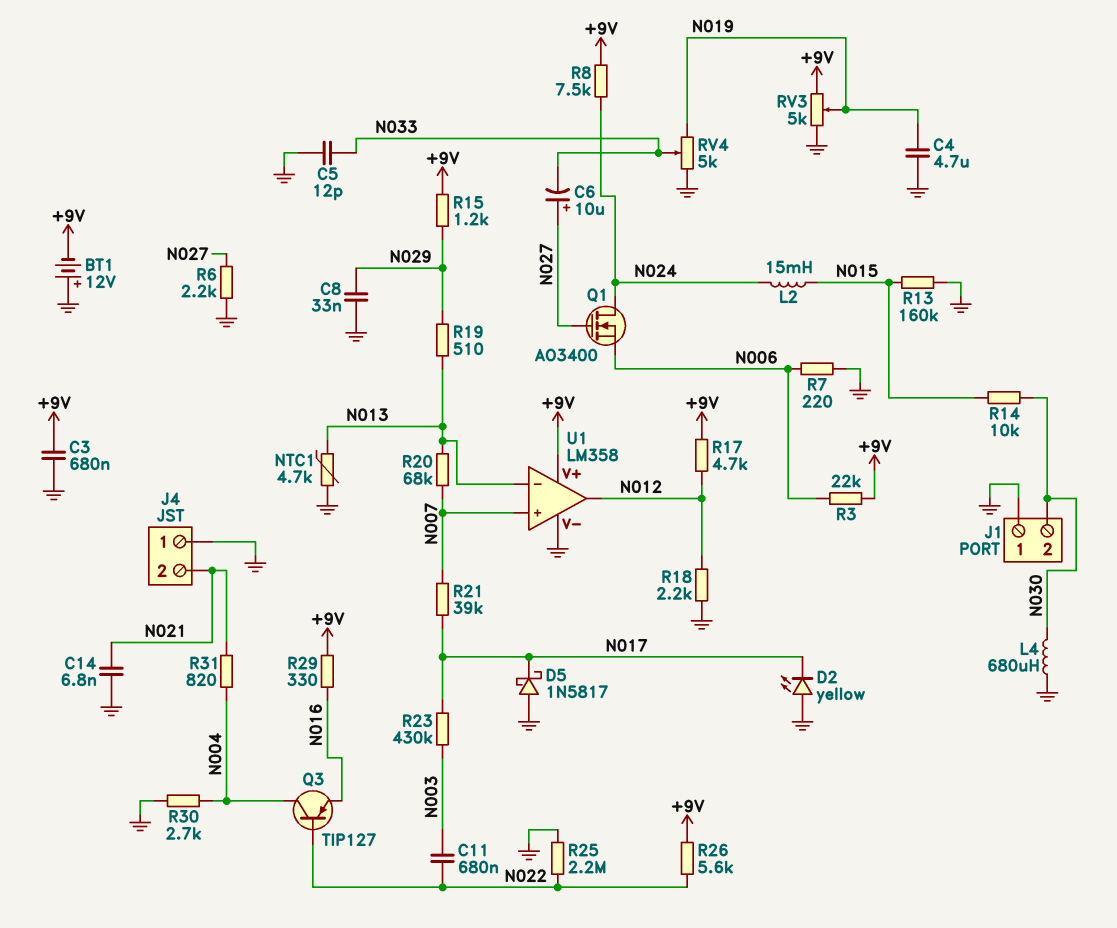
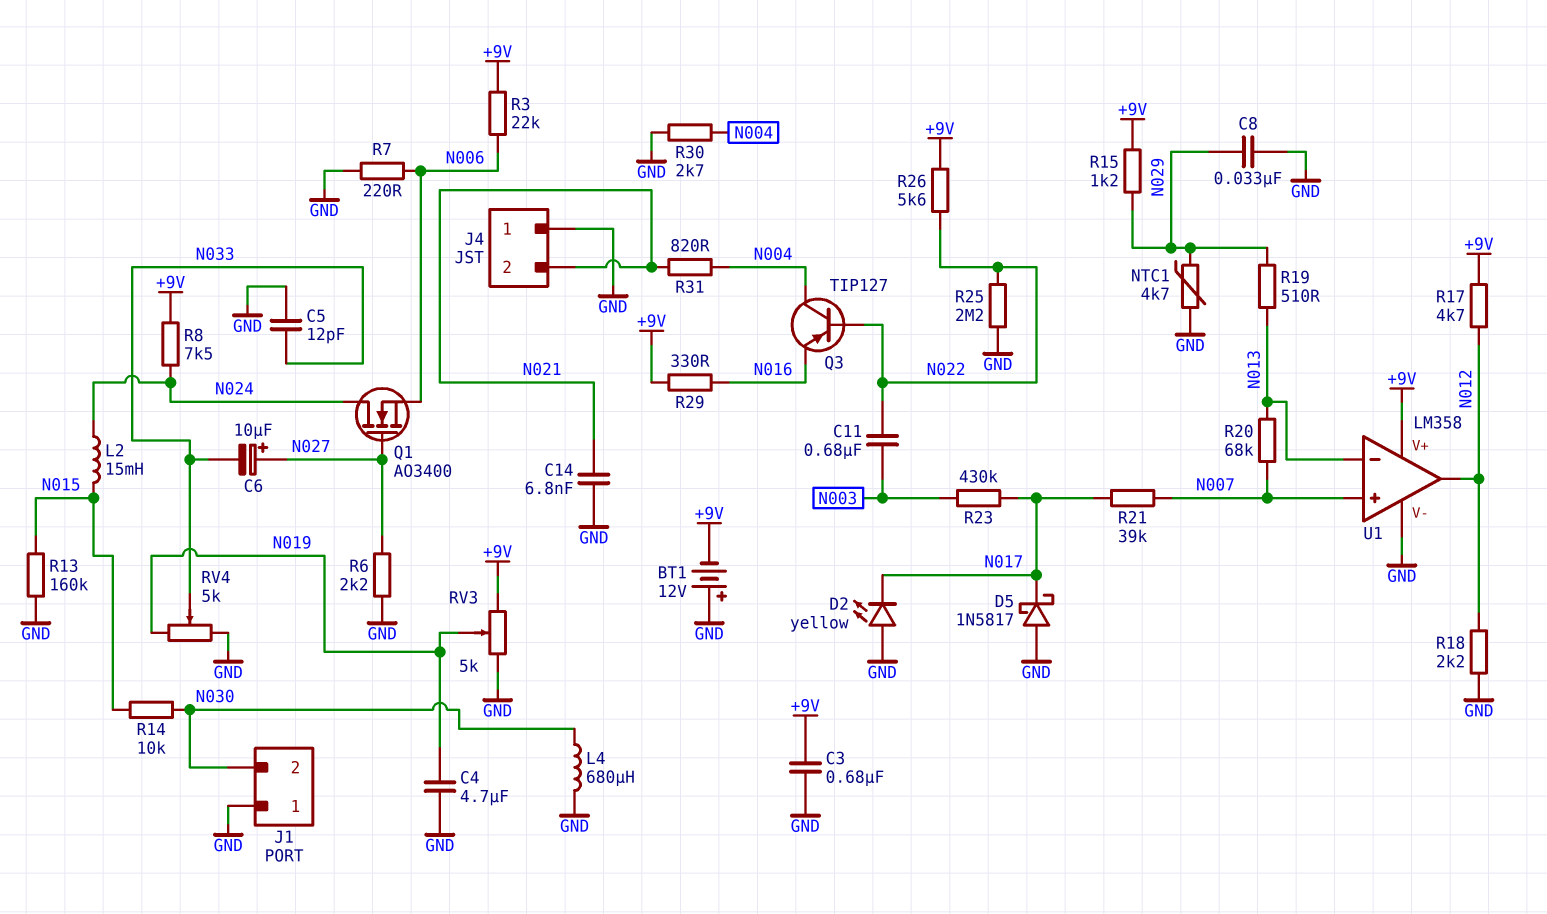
NTC1: 4.7k (GND, N013) -> 4.7k (GND, N029)

